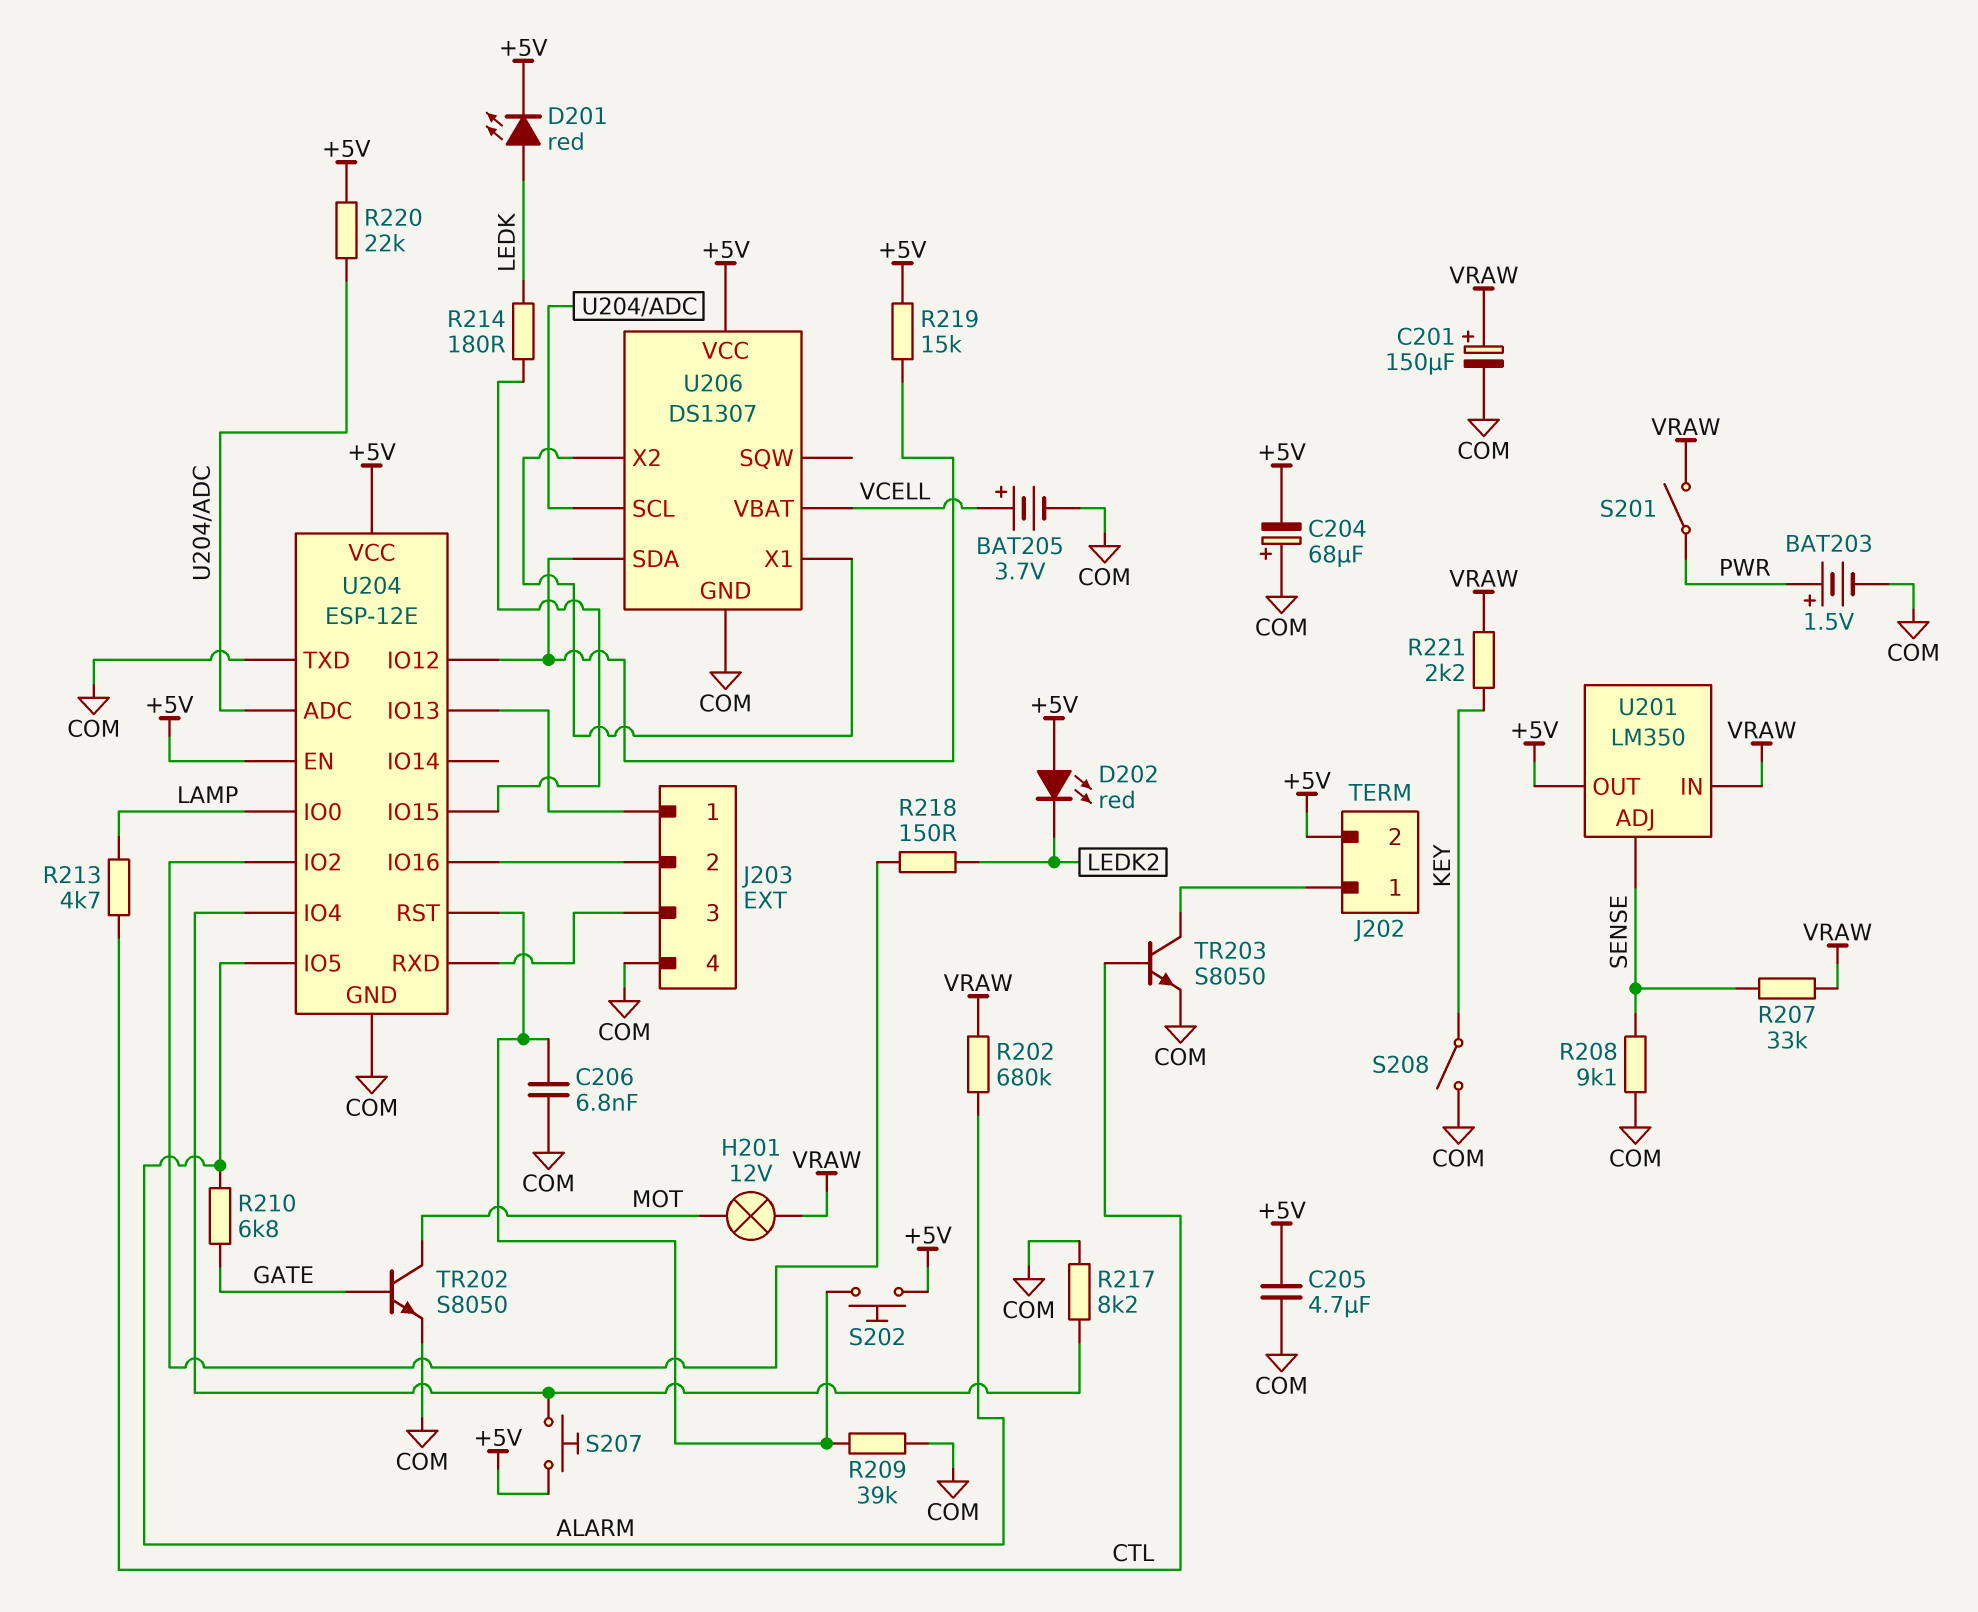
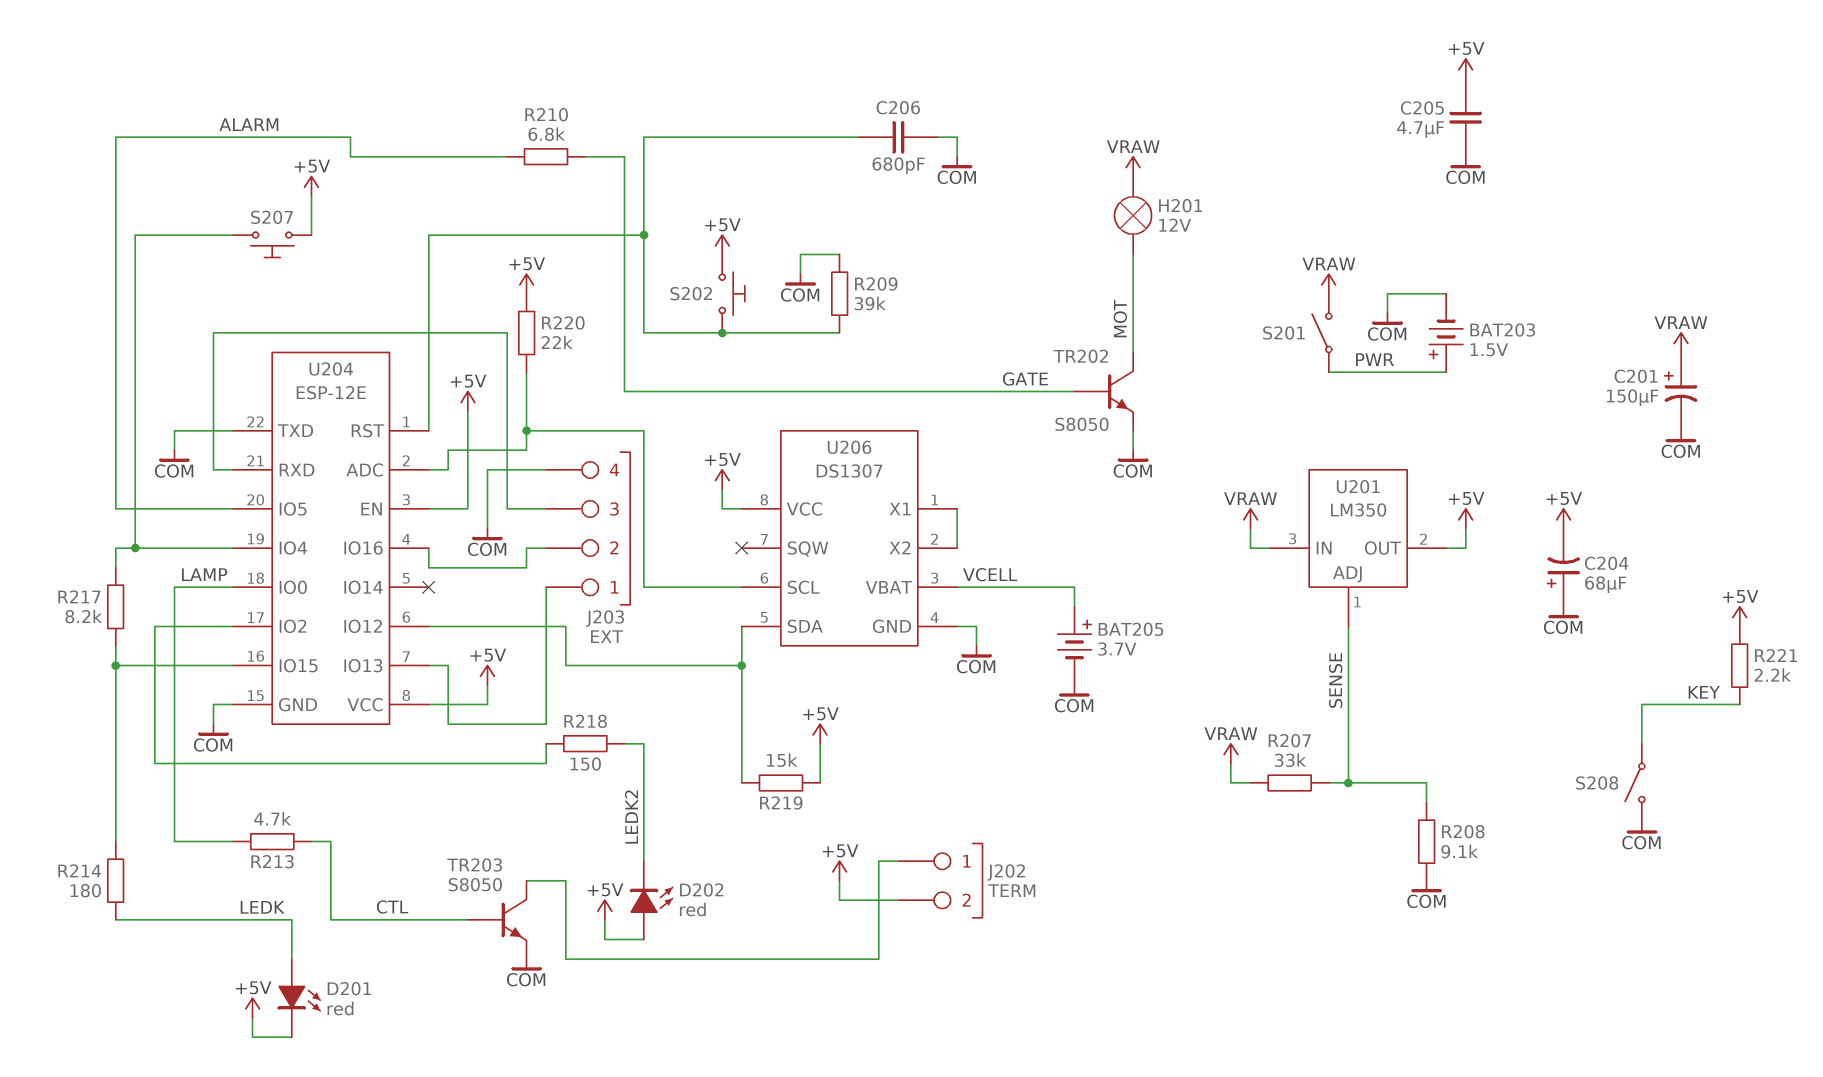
C206: 6.8nF (COM, U204/RST) -> 680pF (COM, U204/RST)
R202: 680k (ALARM, VRAW) -> none
R217: 8.2k (COM, U204/IO4) -> 8.2k (U204/IO4, U204/IO15)
R221: 2.2k (KEY, VRAW) -> 2.2k (+5V, KEY)

